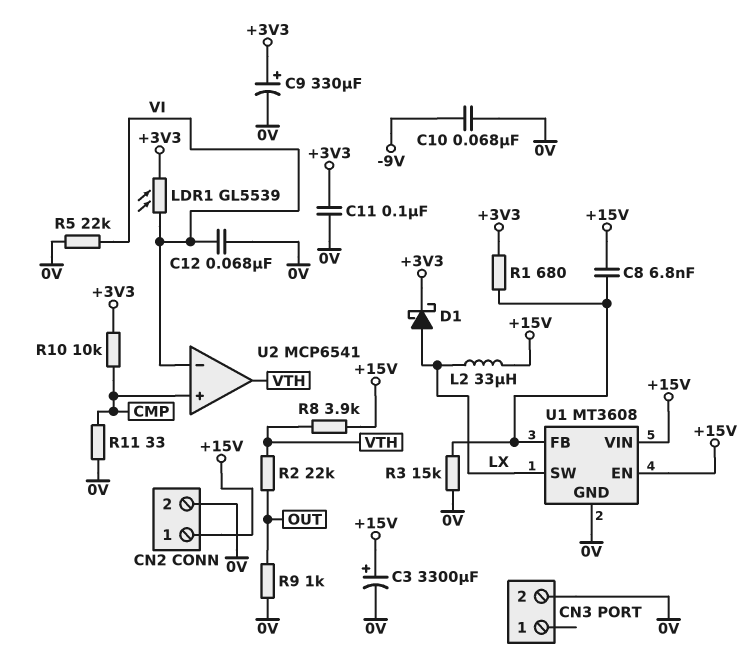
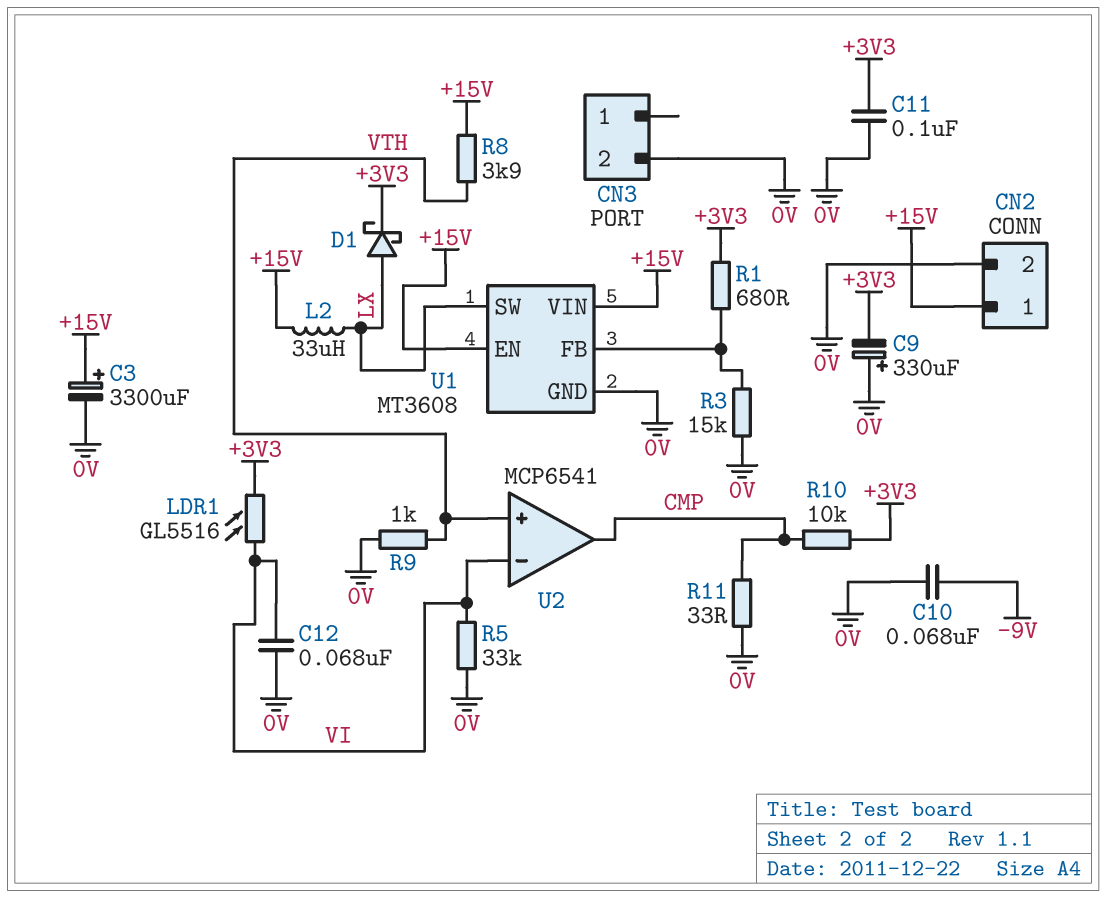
C8: 6.8nF (+15V, U1/FB) -> none
C9: 330uF (plus +3V3, minus 0V) -> 330uF (plus 0V, minus +3V3)
LDR1: GL5539 (+3V3, VI) -> GL5516 (+3V3, VI)
R2: 22k (OUT, VTH) -> none
R5: 22k (0V, VI) -> 33k (0V, VI)
R9: 1k (0V, OUT) -> 1k (0V, VTH)
U2 pin in+: CMP -> VTH
U2 pin out: VTH -> CMP

